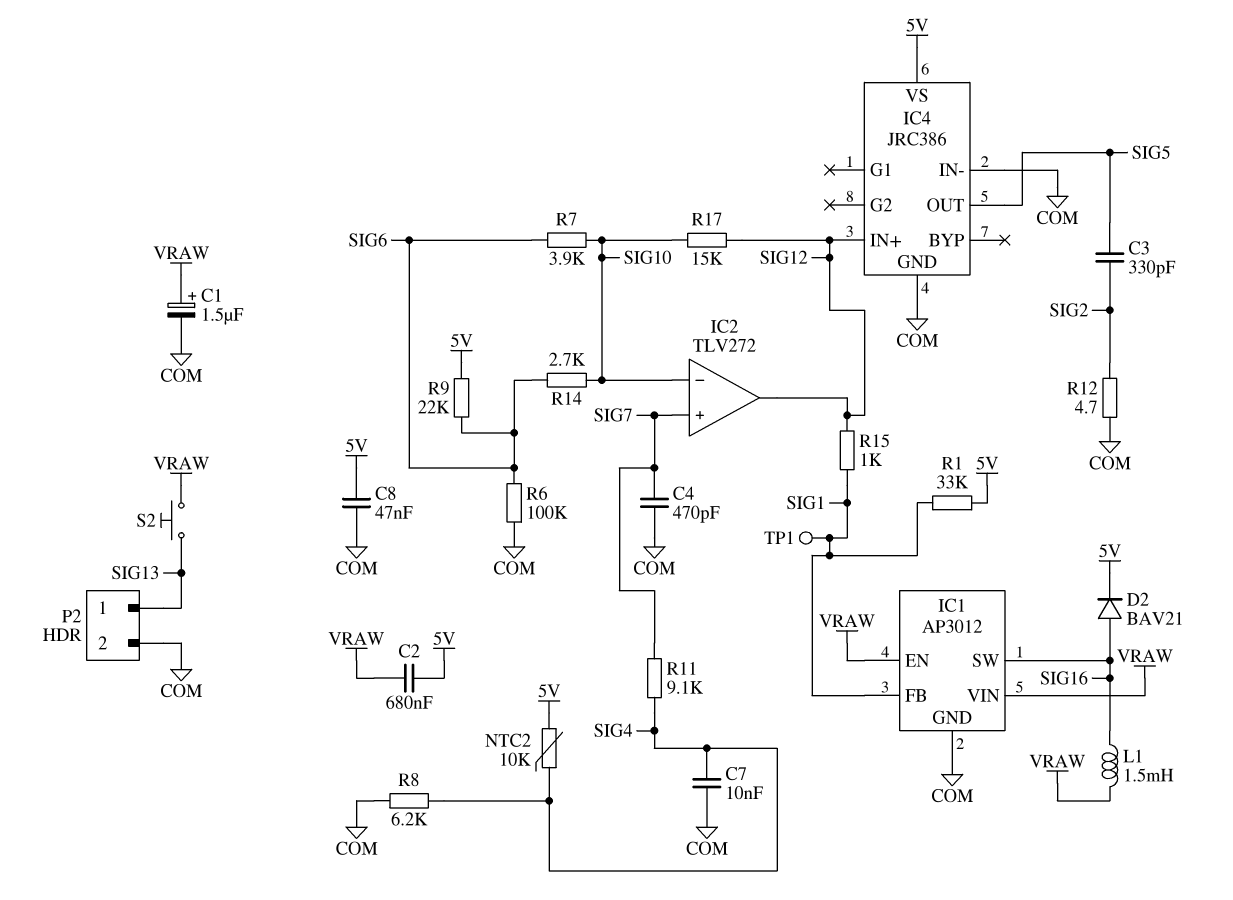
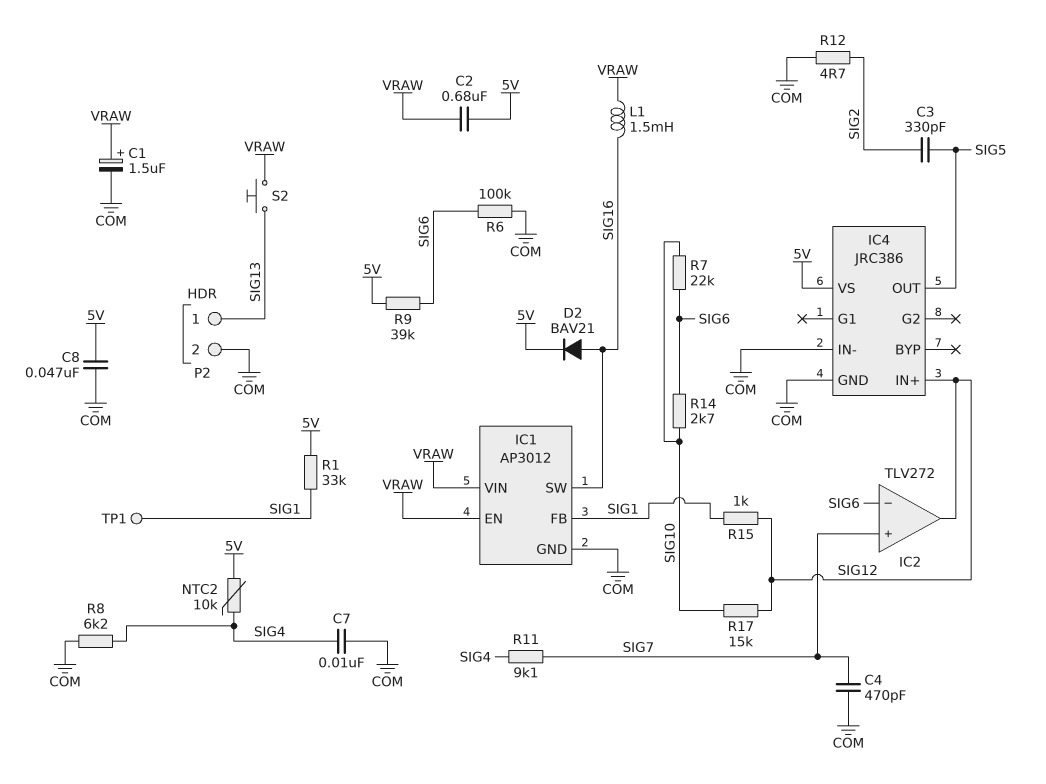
IC2 pin in-: SIG10 -> SIG6
R7: 3.9k (SIG6, SIG10) -> 22k (SIG6, SIG10)
R9: 22k (5V, SIG6) -> 39k (5V, SIG6)

